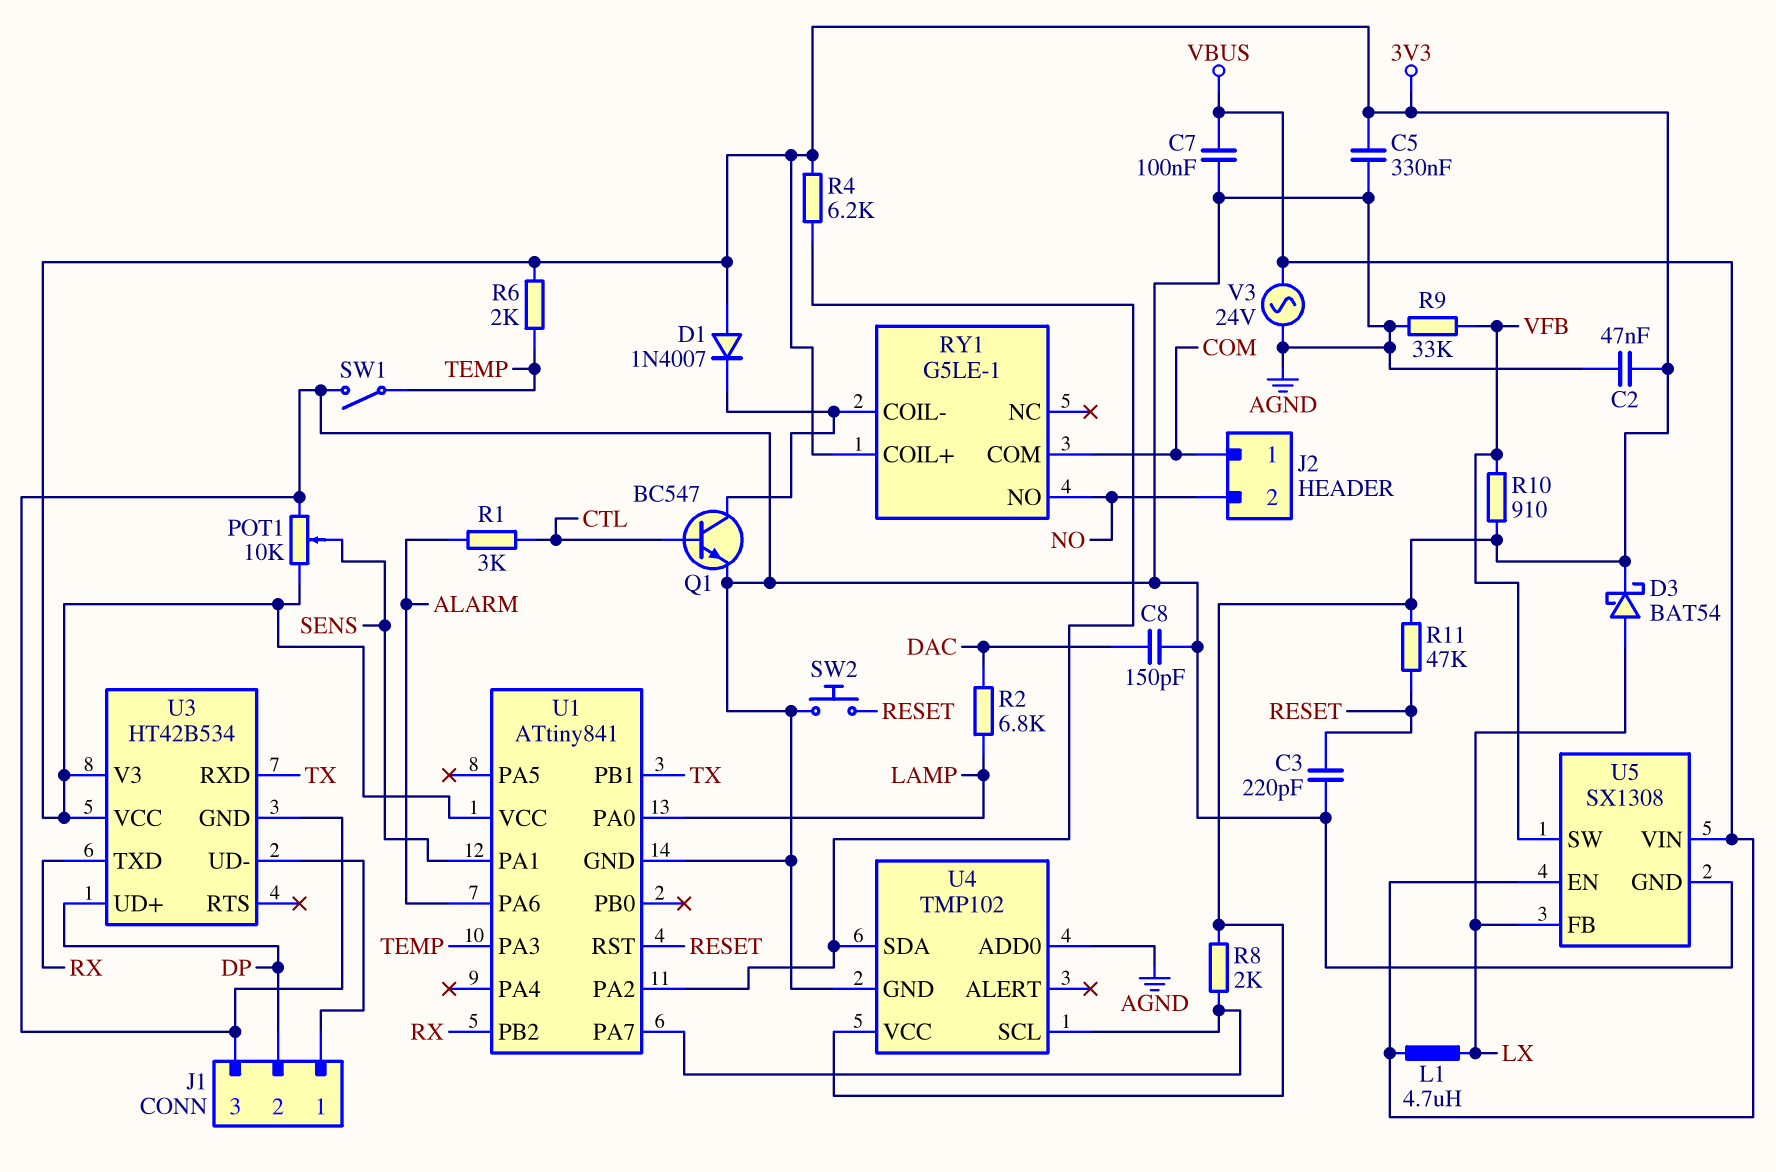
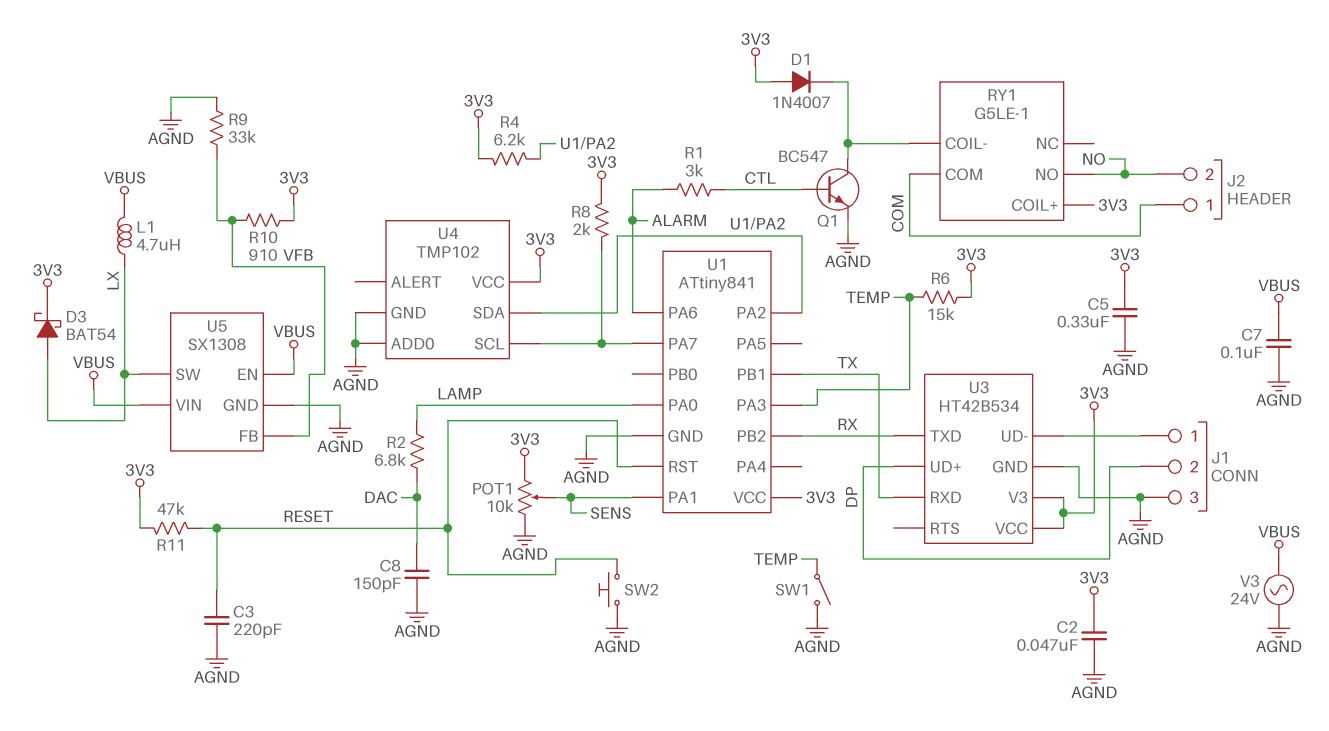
R6: 2k (3V3, TEMP) -> 15k (3V3, TEMP)
U5 pin FB: LX -> VFB
U5 pin SW: VFB -> LX

